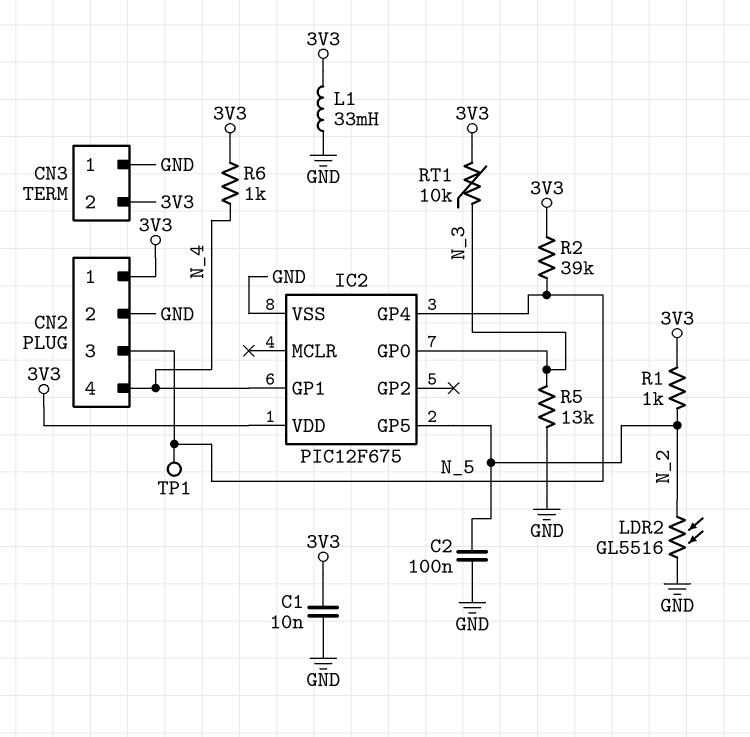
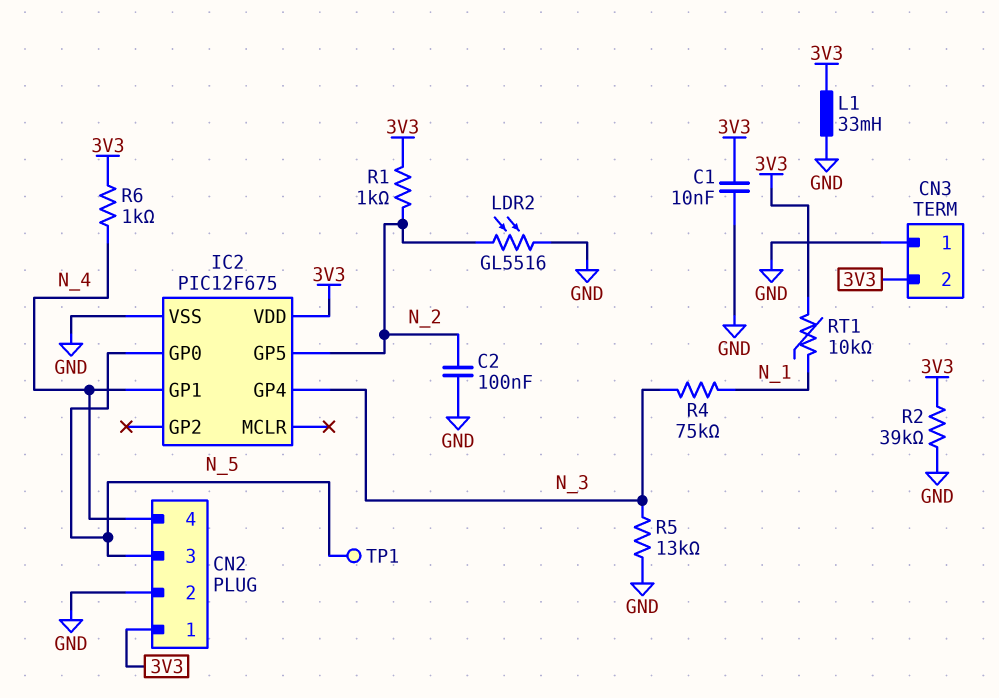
IC2 pin GP0: N_3 -> N_5
IC2 pin GP4: N_5 -> N_3
R2: 39k (3V3, N_5) -> 39k (3V3, GND)
R4: none -> 75k (N_1, N_3)
RT1: 10k (3V3, N_3) -> 10k (3V3, N_1)

